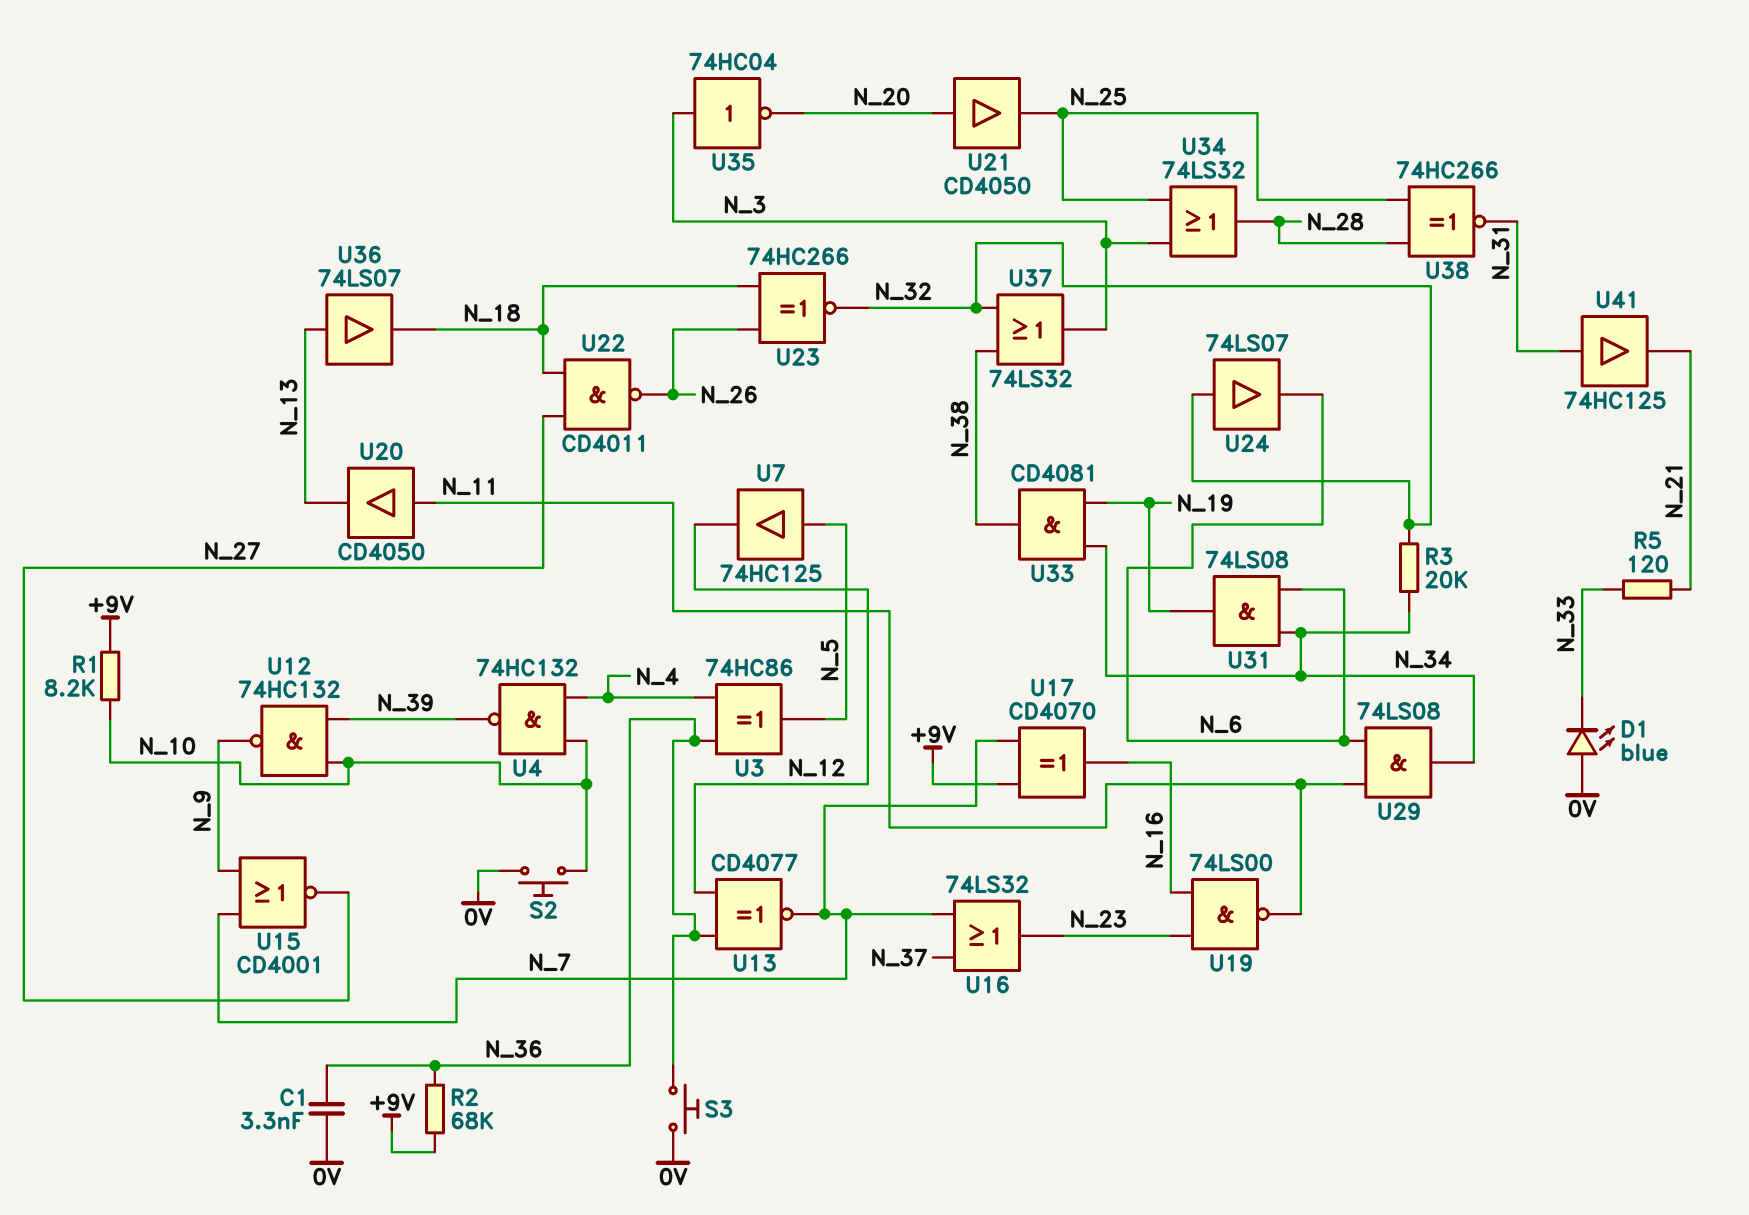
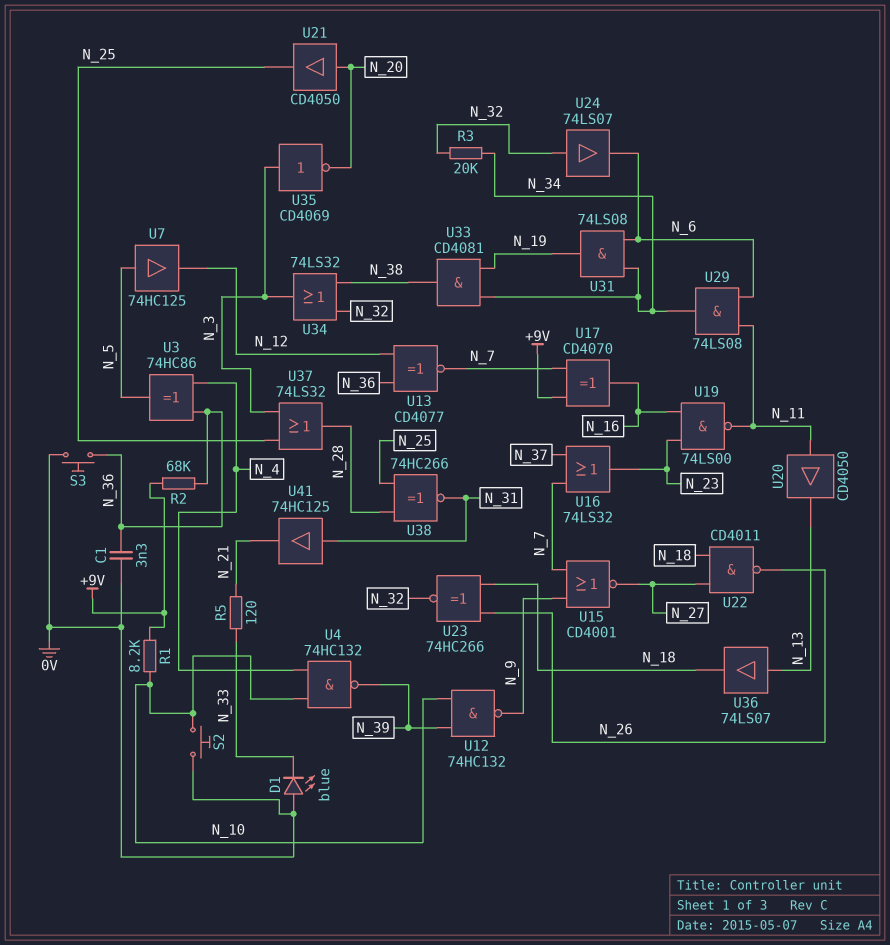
U34: OR 74LS32 (in N_3, in N_25, out N_28) -> OR 74LS32 (in N_32, in N_38, out N_3)
U35: NOT 74HC04 (in N_3, out N_20) -> NOT CD4069 (in N_3, out N_20)
U37: OR 74LS32 (in N_32, in N_38, out N_3) -> OR 74LS32 (in N_3, in N_25, out N_28)

